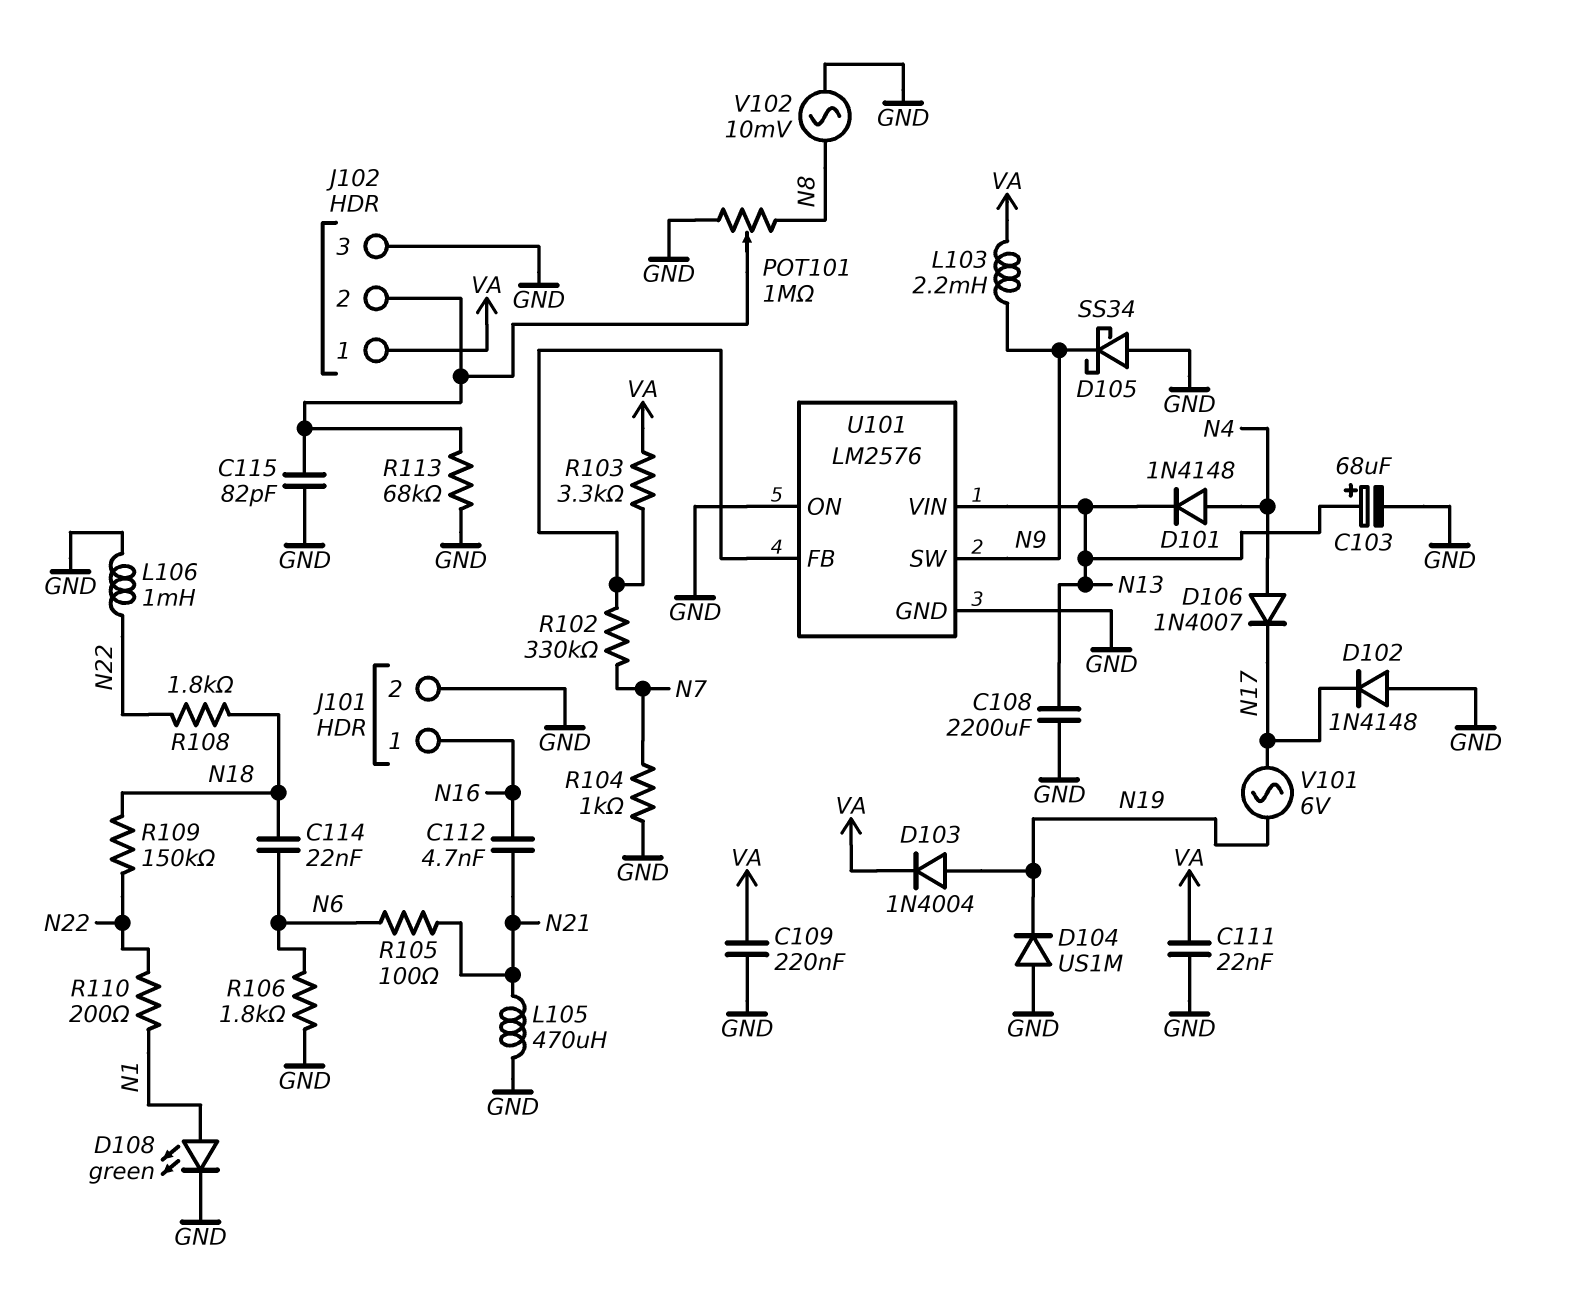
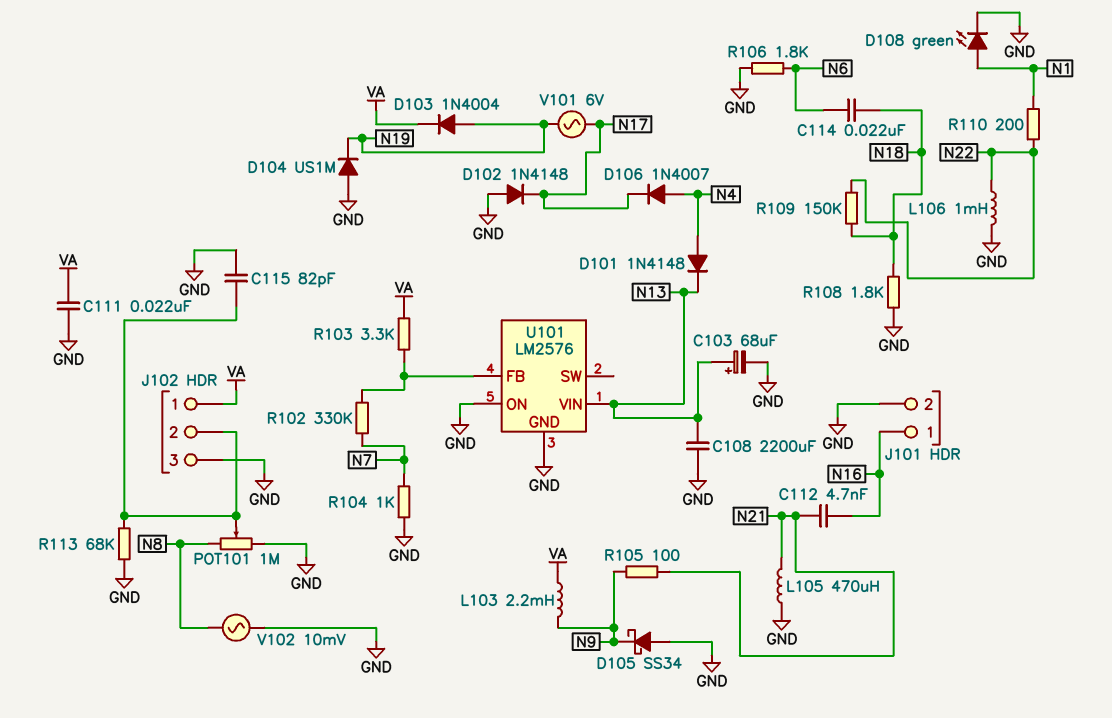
C109: 220nF (GND, VA) -> none
R105: 100 (N6, N21) -> 100 (N9, N21)
R108: 1.8k (N18, N22) -> 1.8k (GND, N18)
U101 pin SW: N9 -> none

